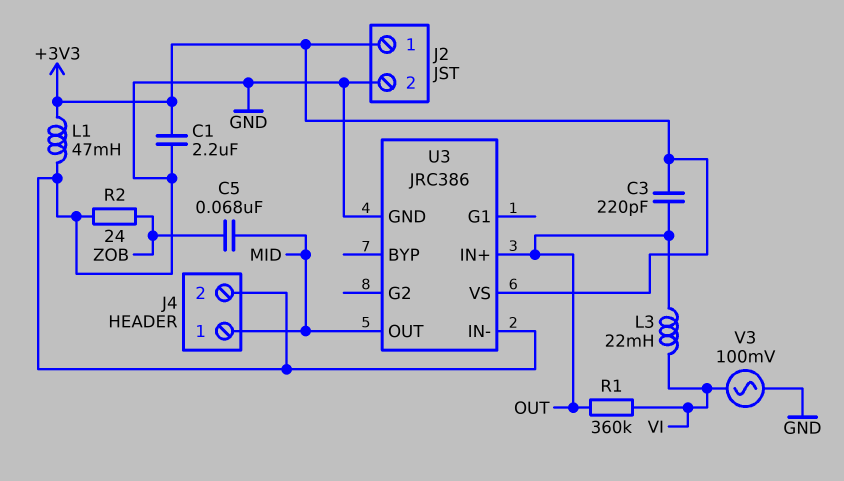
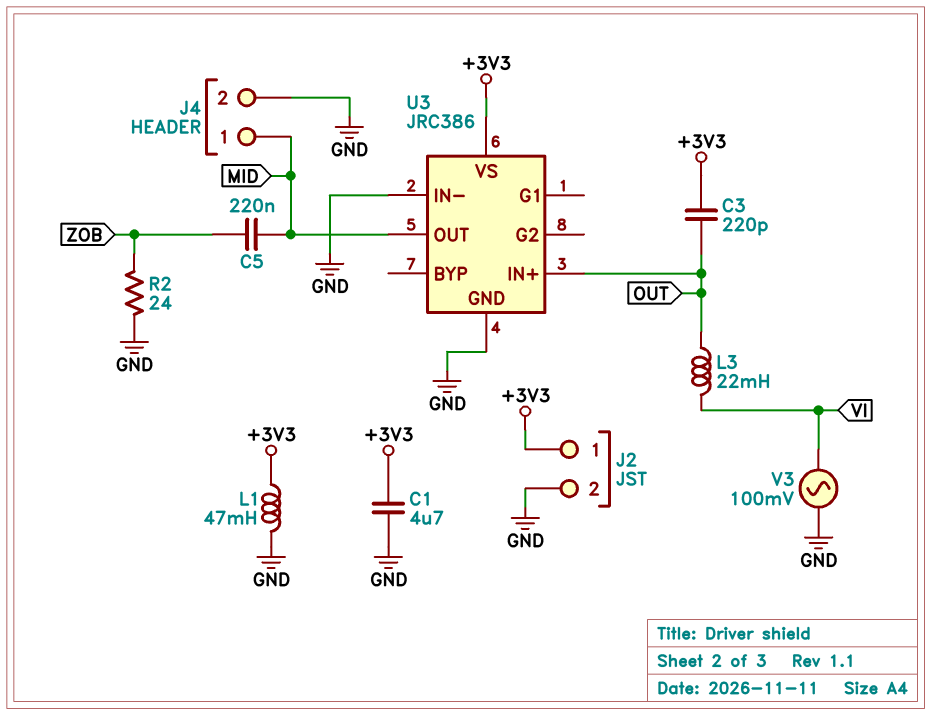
C1: 2.2uF (+3V3, GND) -> 4.7uF (+3V3, GND)
C5: 68nF (MID, ZOB) -> 220nF (MID, ZOB)
R1: 360k (OUT, VI) -> none

